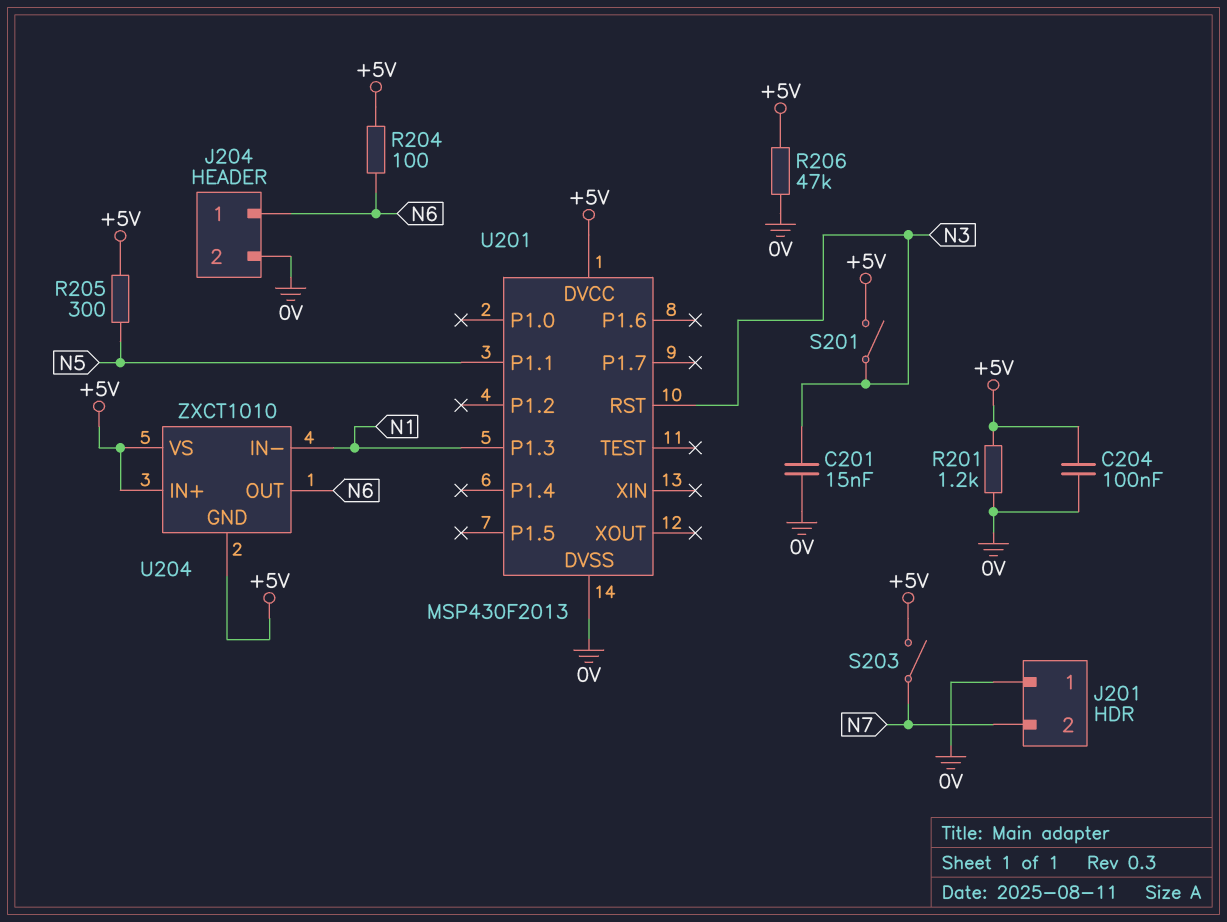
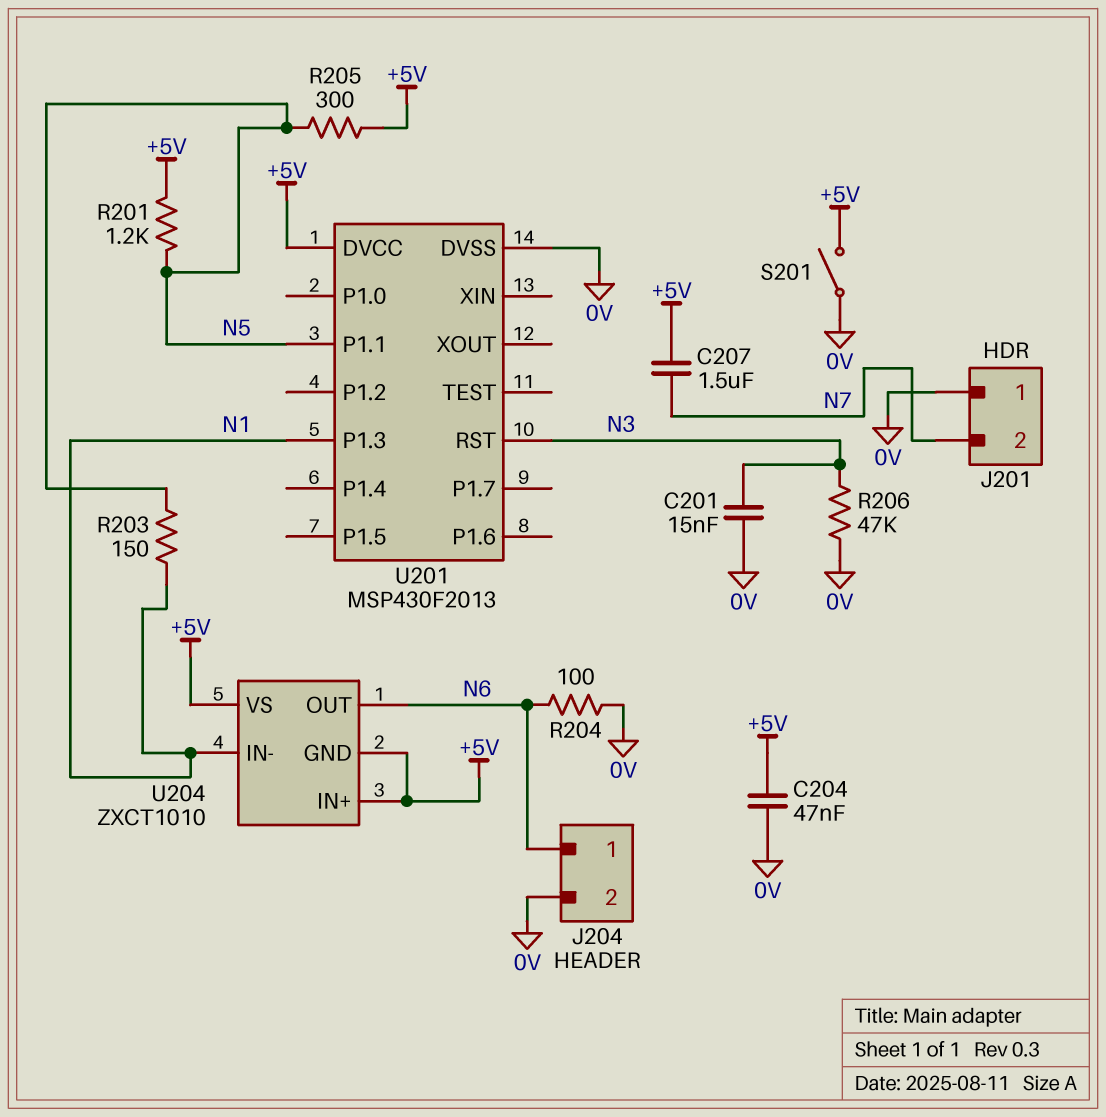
C204: 100nF (+5V, 0V) -> 47nF (+5V, 0V)
C207: none -> 1.5uF (+5V, N7)
R201: 1.2k (+5V, 0V) -> 1.2k (+5V, N5)
R203: none -> 150 (N1, N5)
R204: 100 (+5V, N6) -> 100 (0V, N6)
R206: 47k (+5V, 0V) -> 47k (0V, N3)
S201: switch (+5V, N3) -> switch (+5V, 0V)
S203: switch (+5V, N7) -> none

